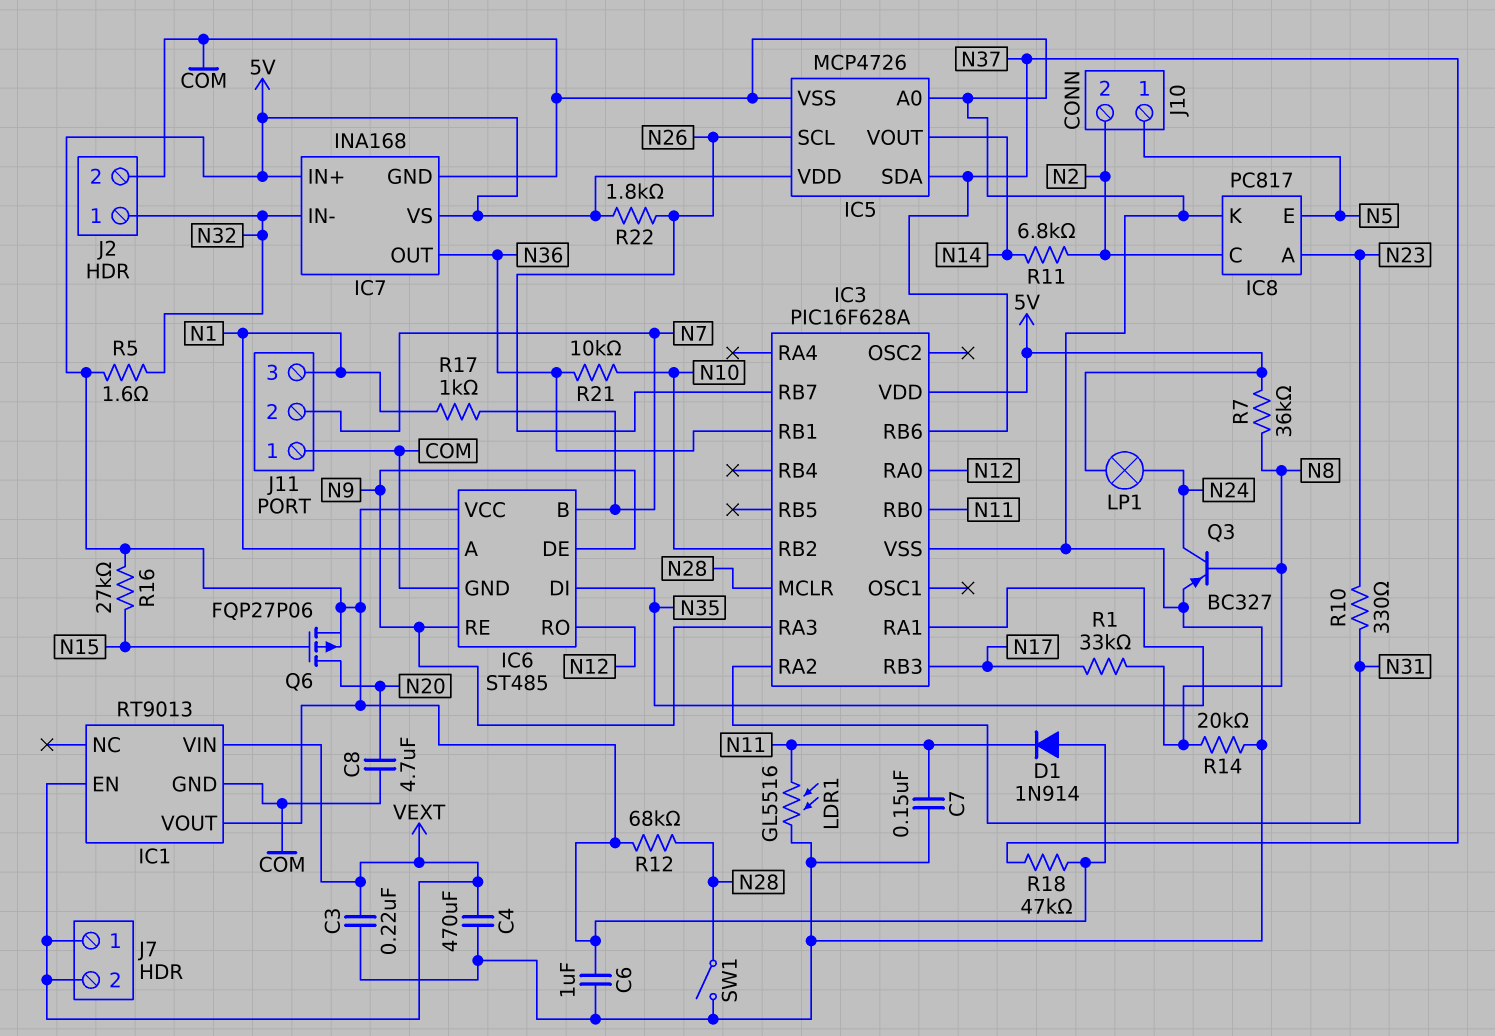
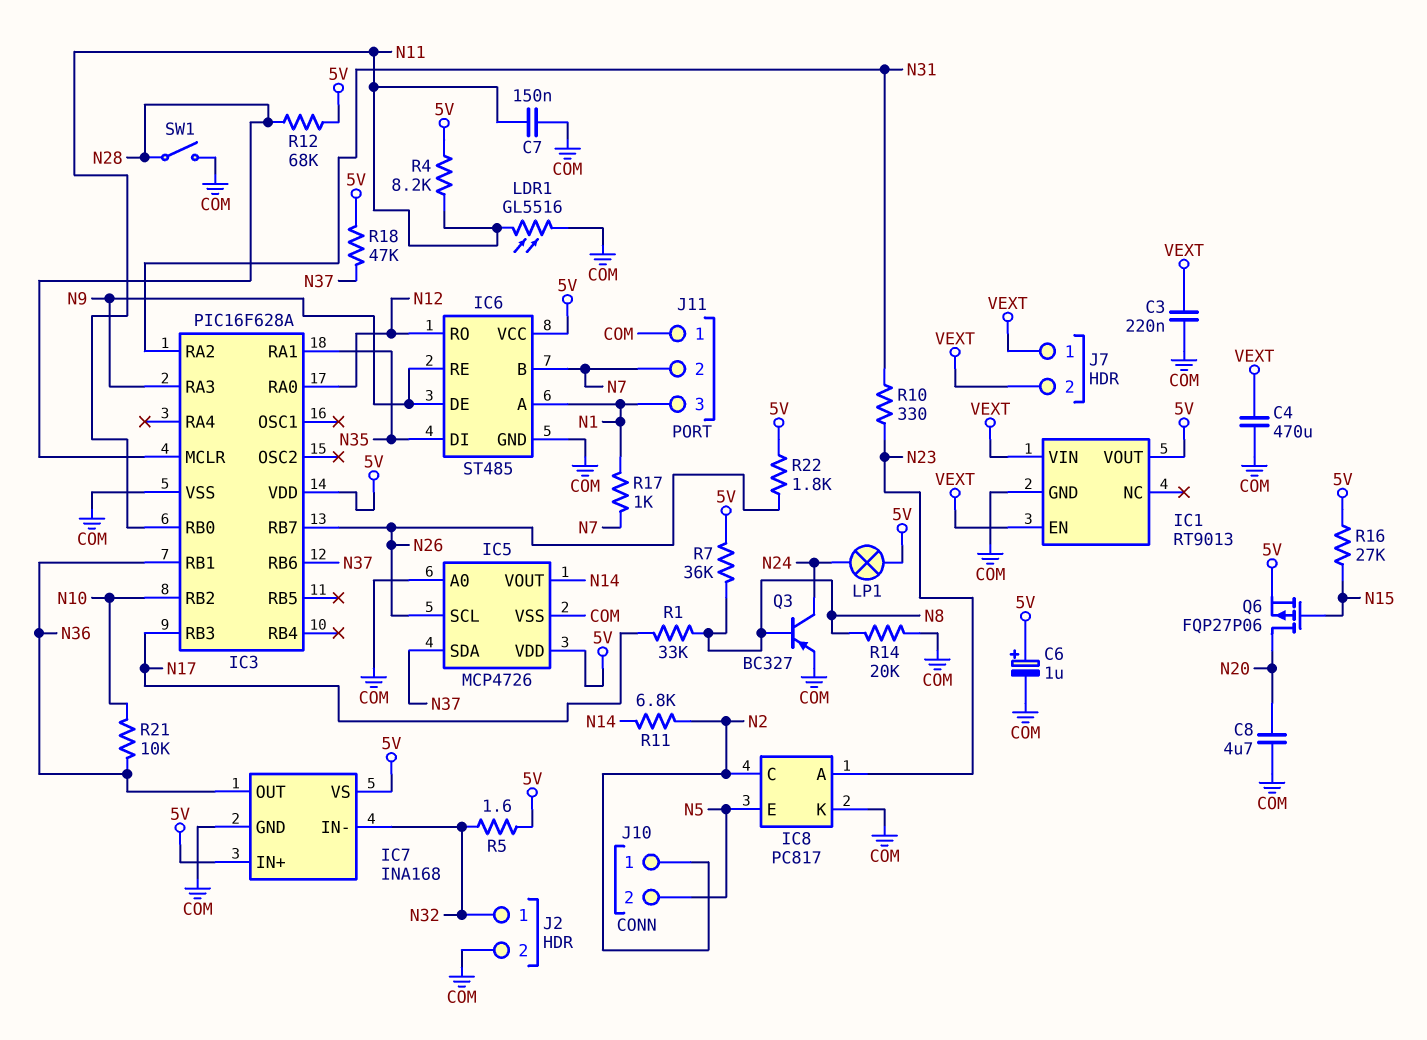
C6: 1uF (5V, COM) -> 1uF (plus 5V, minus COM)
D1: diode 1N914 (A 5V, K N11) -> none
J10 pin 1: N5 -> N2
J10 pin 2: N2 -> N5
R4: none -> 8.2k (5V, N11)

